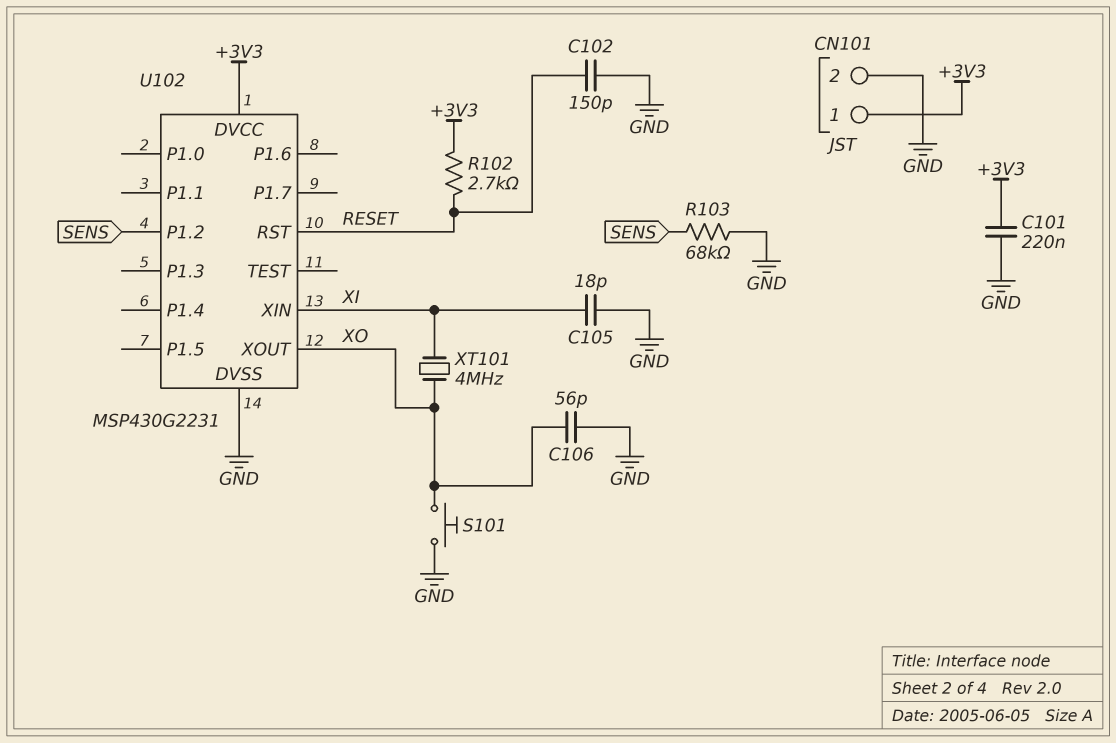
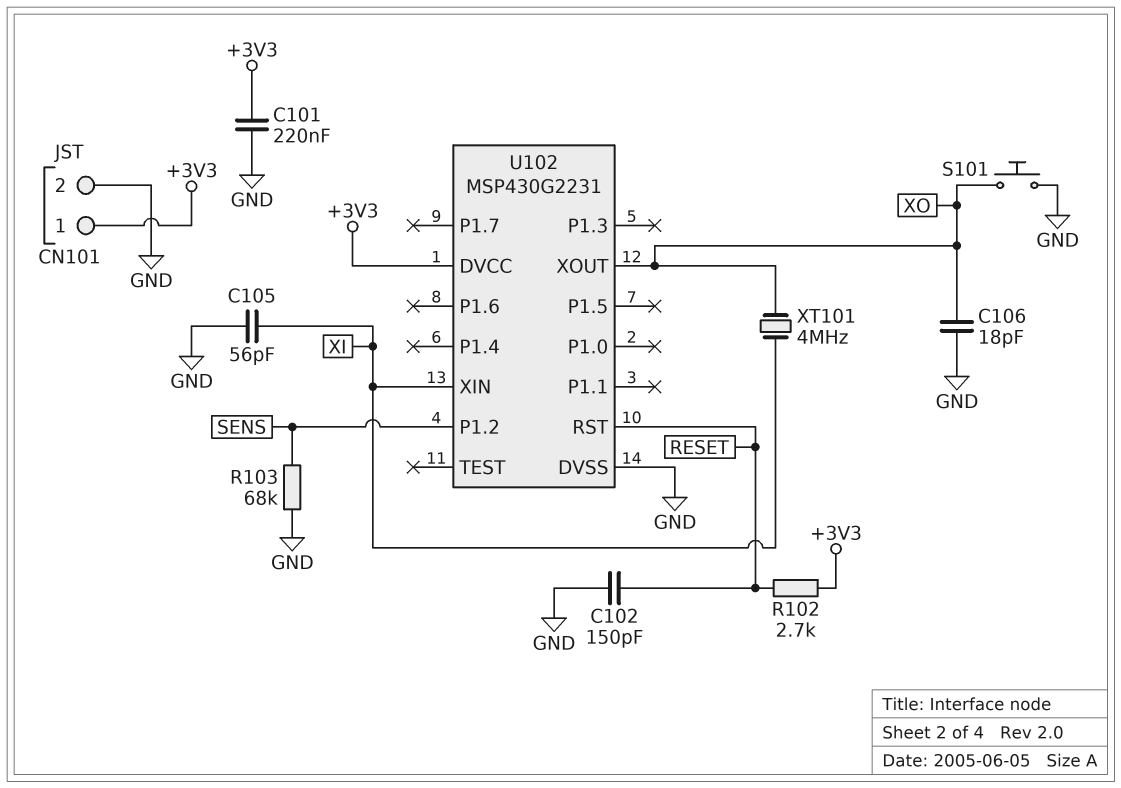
C105: 18pF (GND, XI) -> 56pF (GND, XI)
C106: 56pF (GND, XO) -> 18pF (GND, XO)

